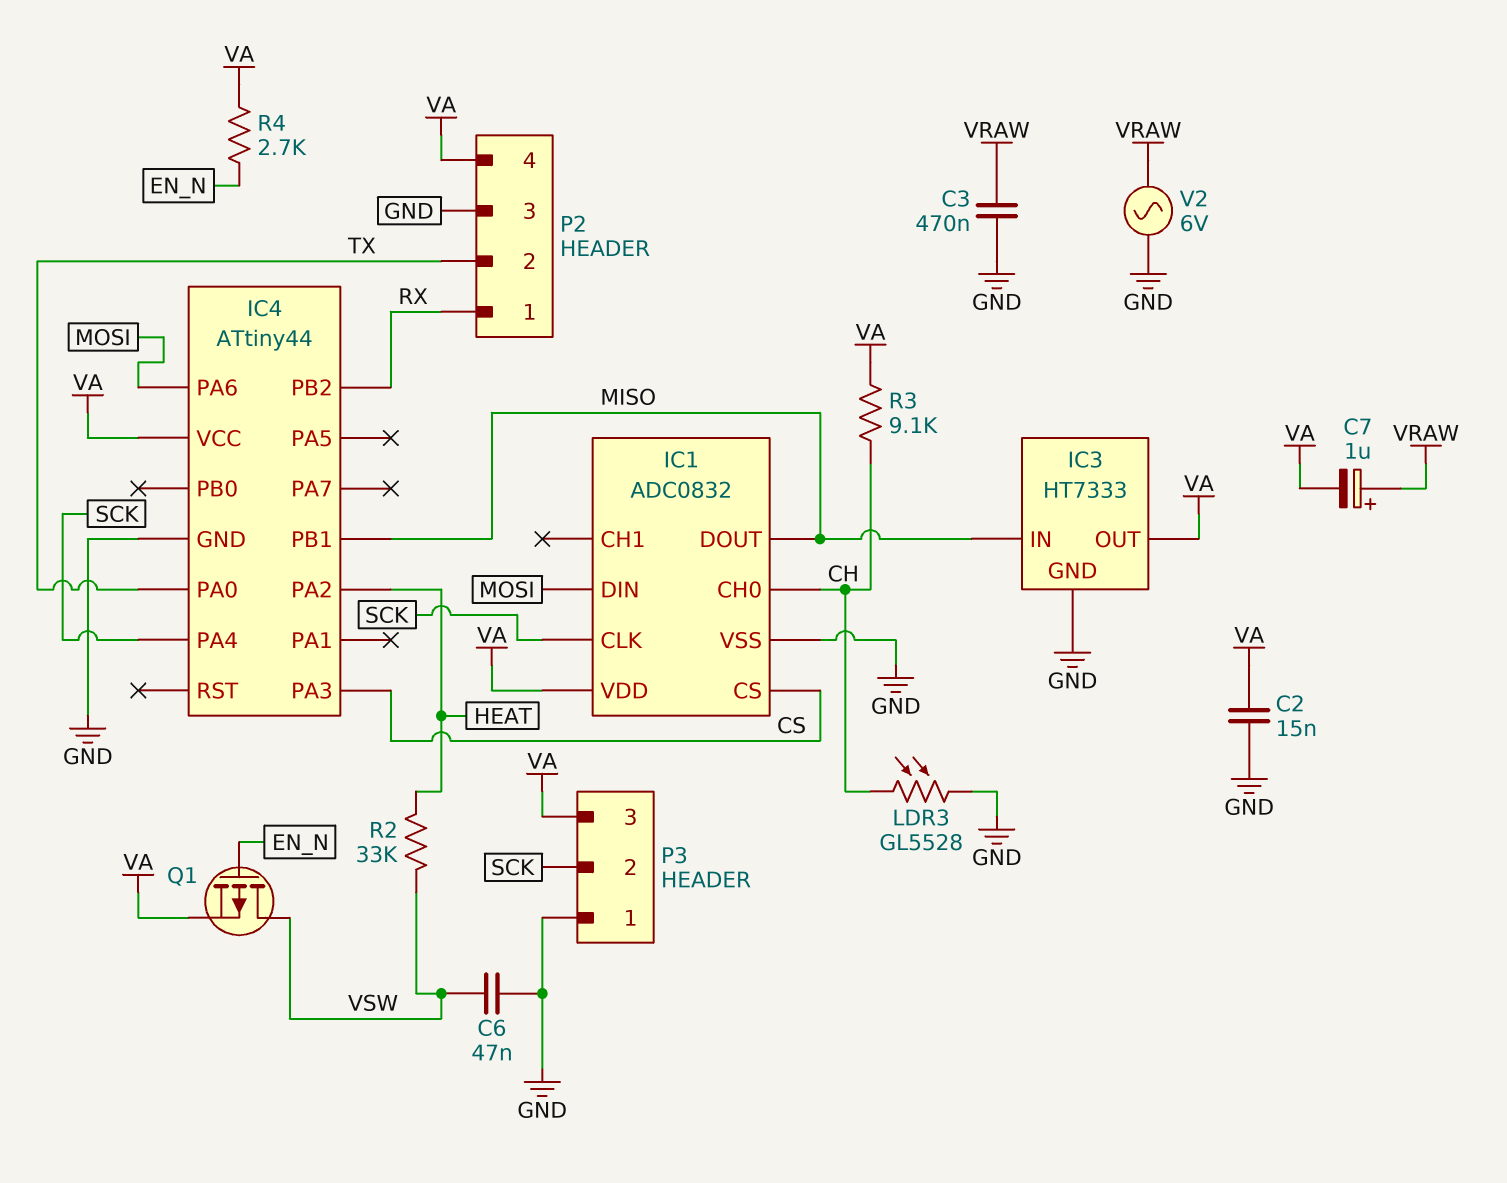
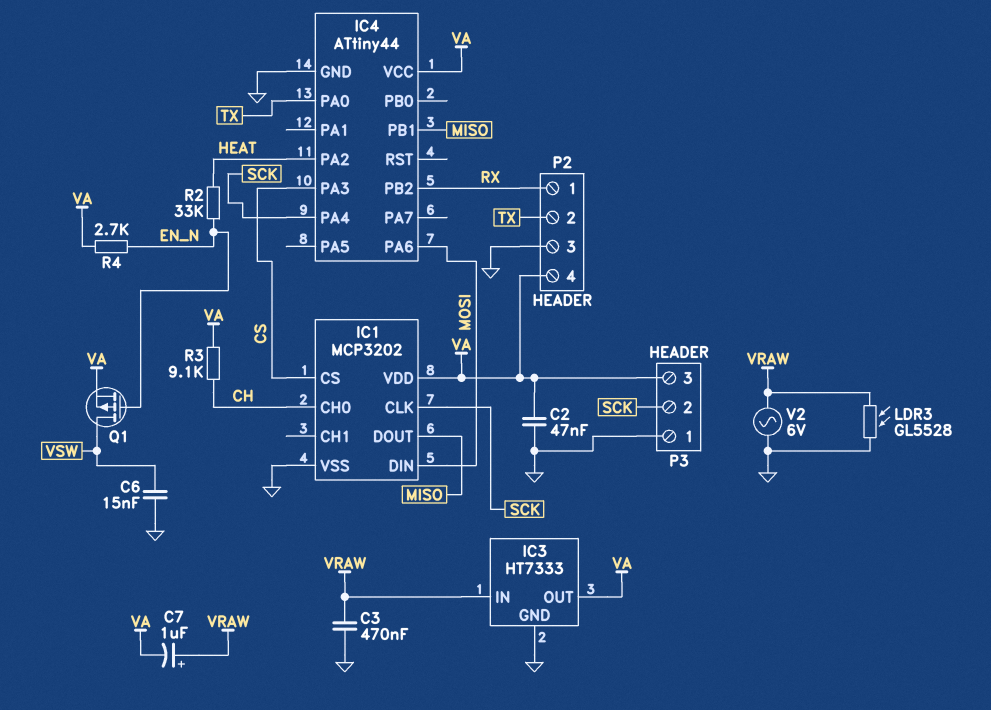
C2: 15nF (GND, VA) -> 47nF (GND, VA)
C6: 47nF (GND, VSW) -> 15nF (GND, VSW)
IC1: ADC0832 -> MCP3202
IC3 pin IN: MISO -> VRAW
LDR3: GL5528 (CH, GND) -> GL5528 (GND, VRAW)
R2: 33k (HEAT, VSW) -> 33k (EN_N, HEAT)

